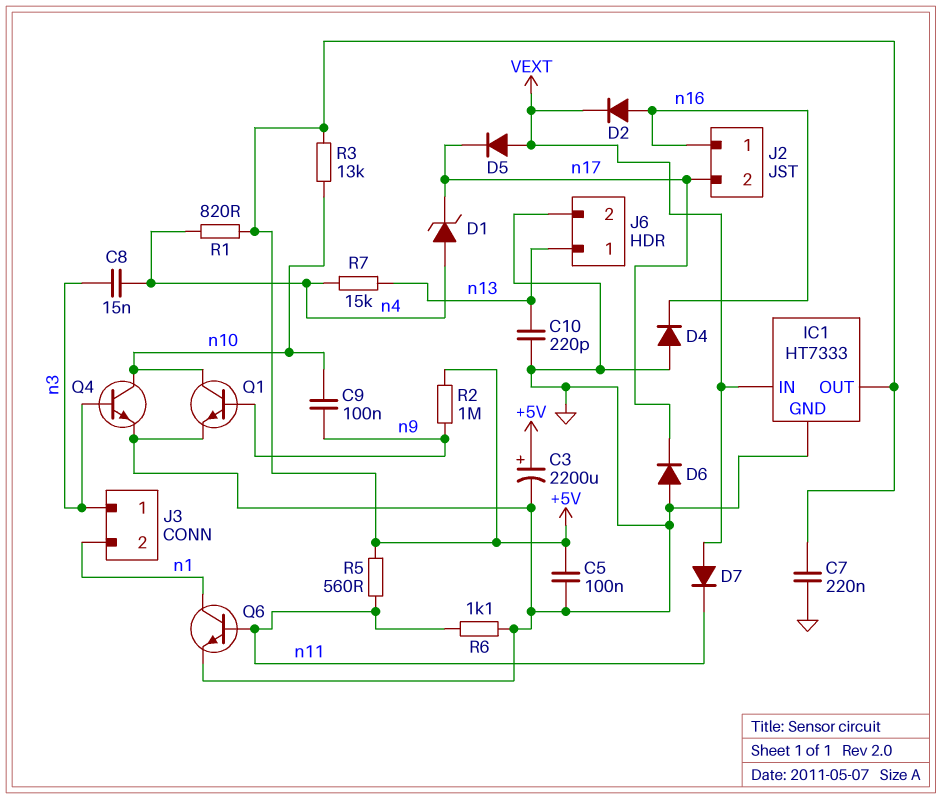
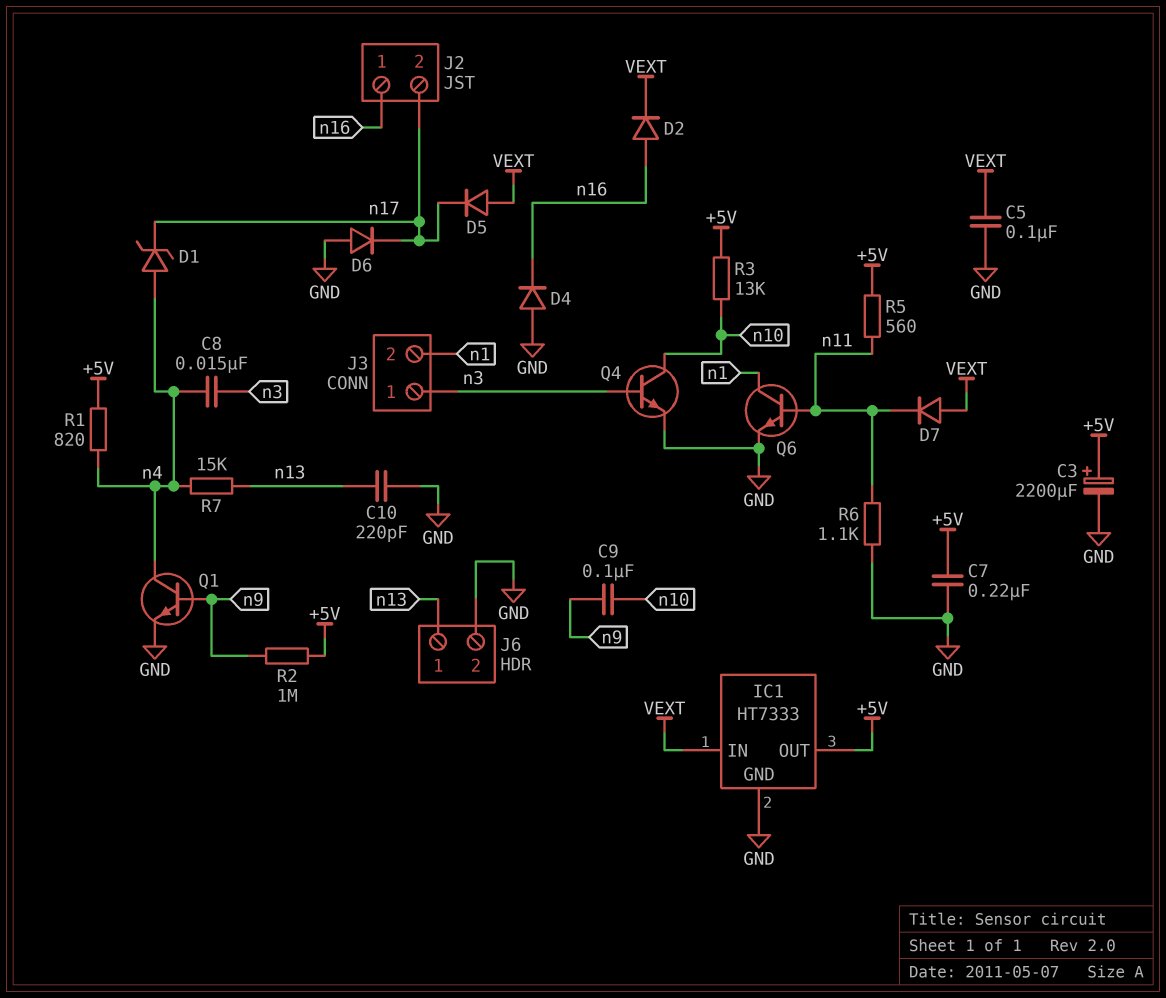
C5: 100nF (+5V, GND) -> 100nF (GND, VEXT)
Q1: NPN (B n9, C n10, E GND) -> NPN (B n9, C n4, E GND)

